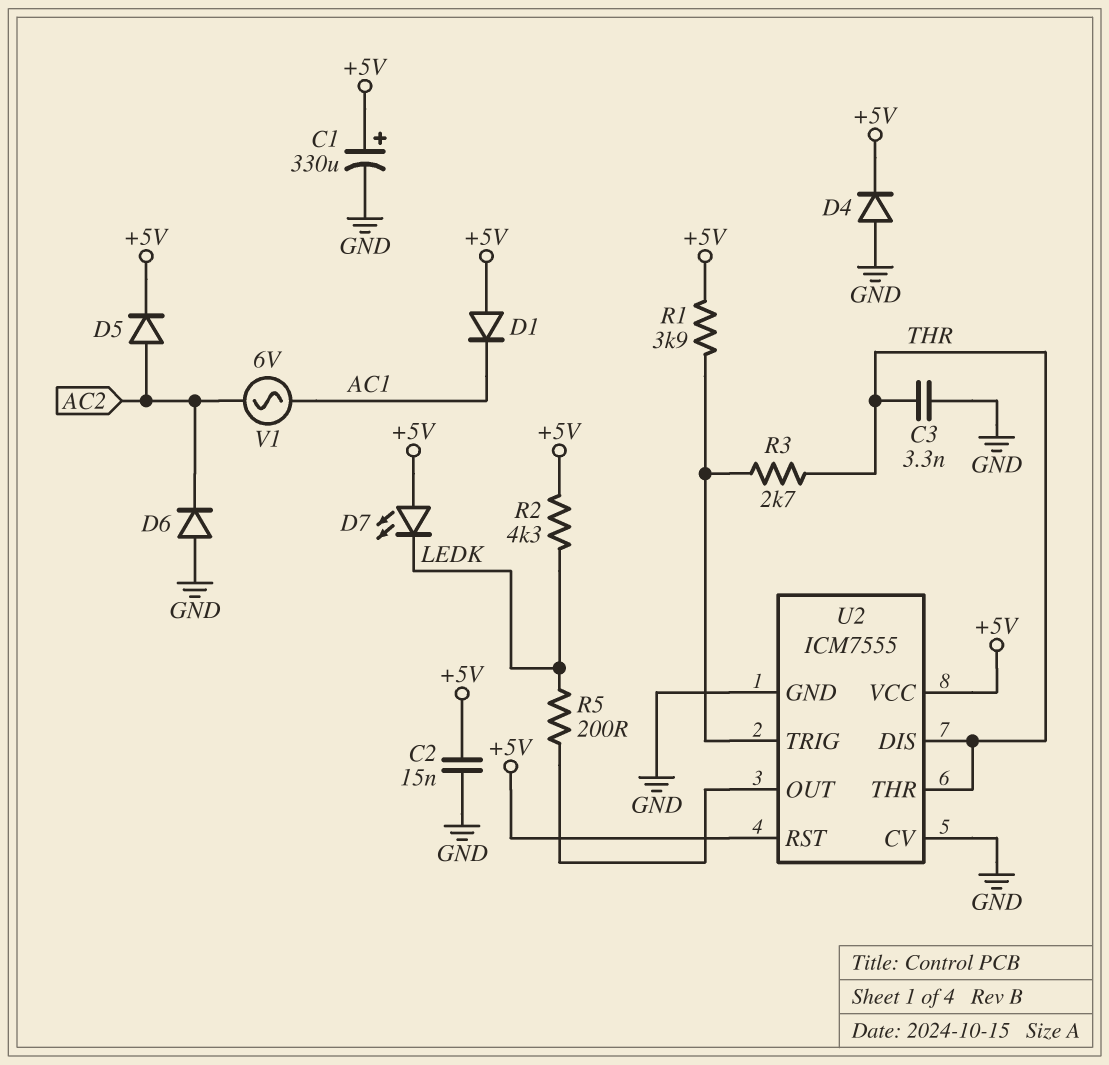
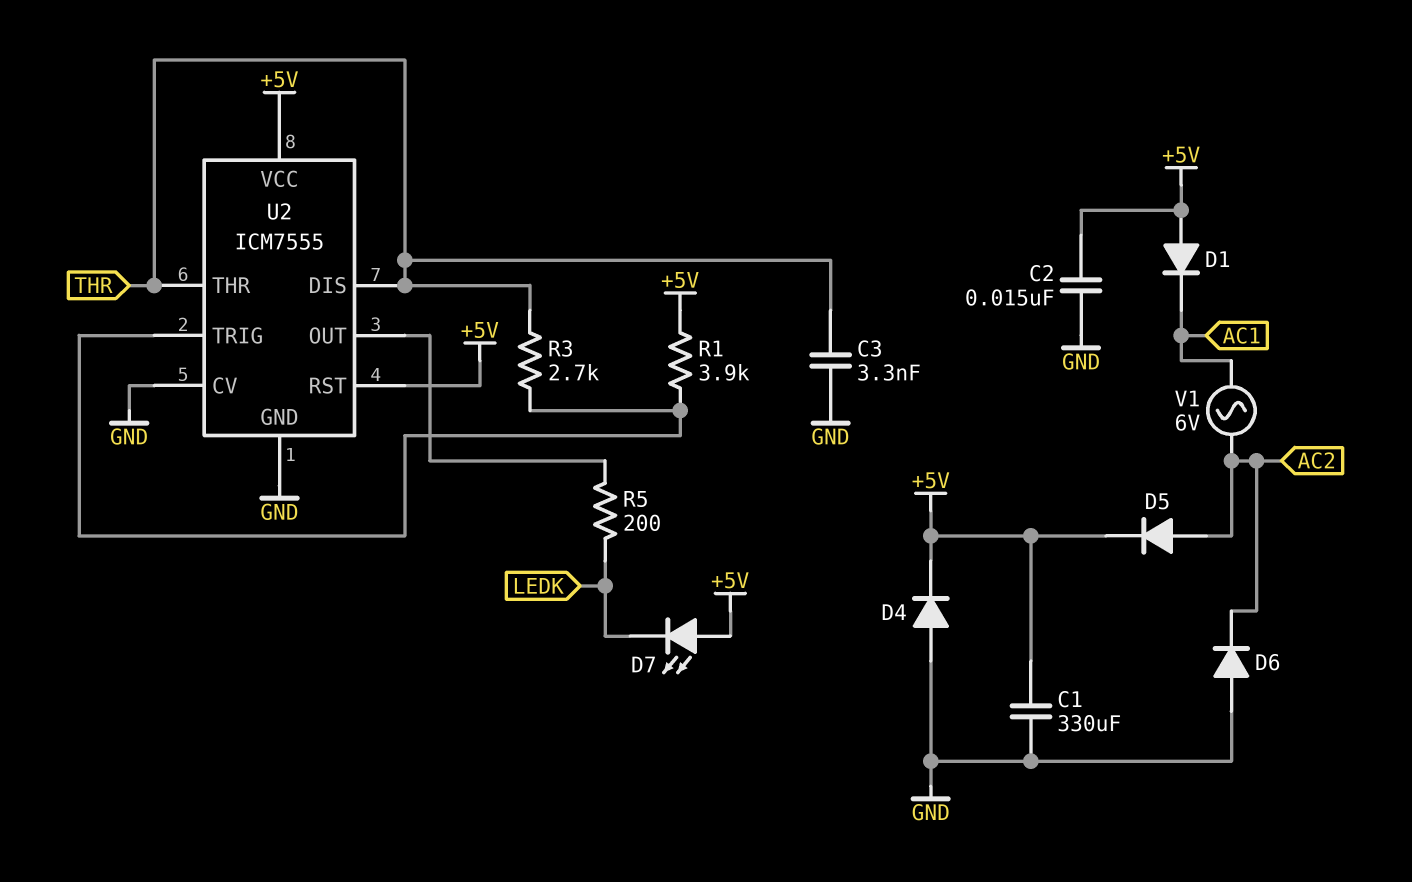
C1: 330uF (plus +5V, minus GND) -> 330uF (+5V, GND)
R2: 4.3k (+5V, LEDK) -> none

